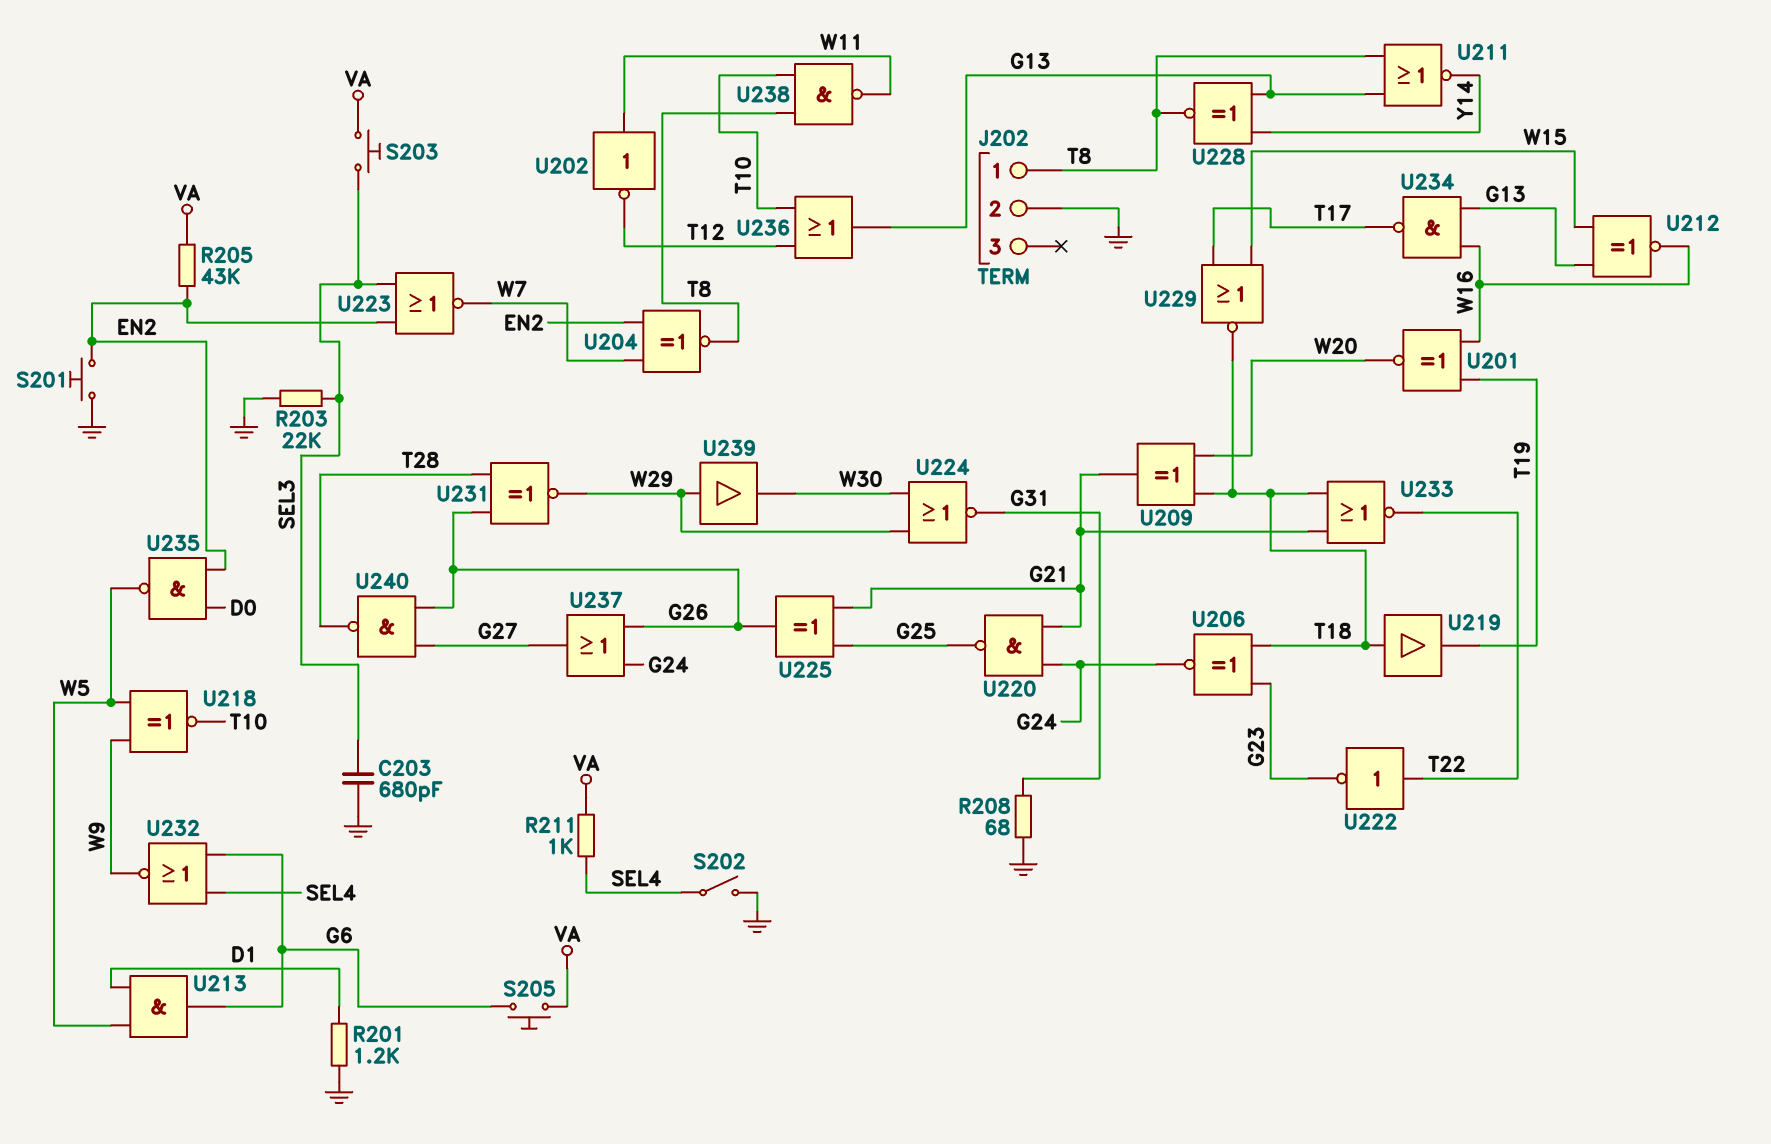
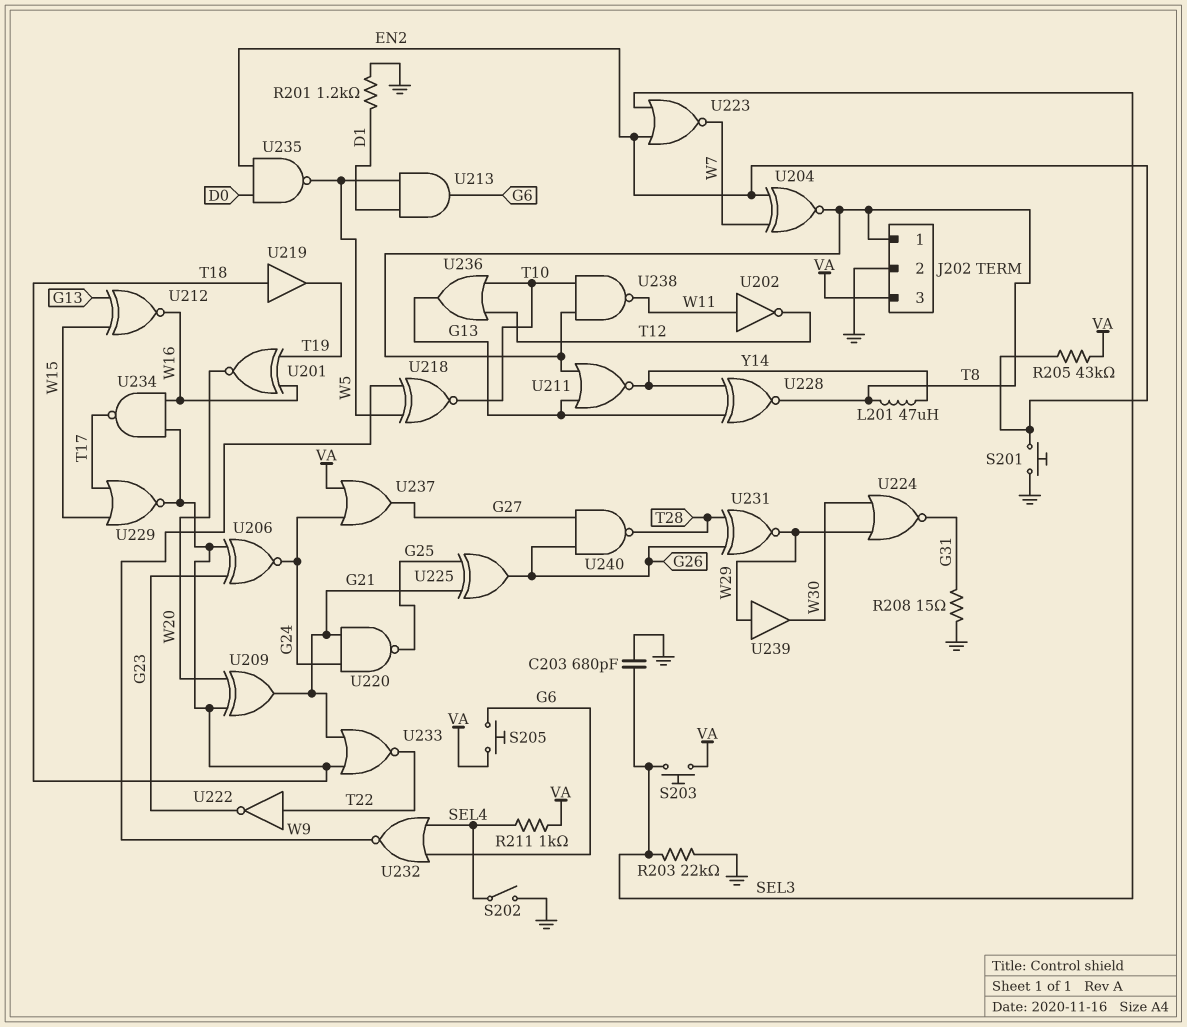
J202 pin 3: none -> VA
L201: none -> 47uH (T8, Y14)
R208: 68 (G31, GND) -> 15 (G31, GND)
U234: NAND (in G13, in W16, out T17) -> NAND (in T18, in W16, out T17)
U237: OR (in G24, in G26, out G27) -> OR (in G24, in VA, out G27)

